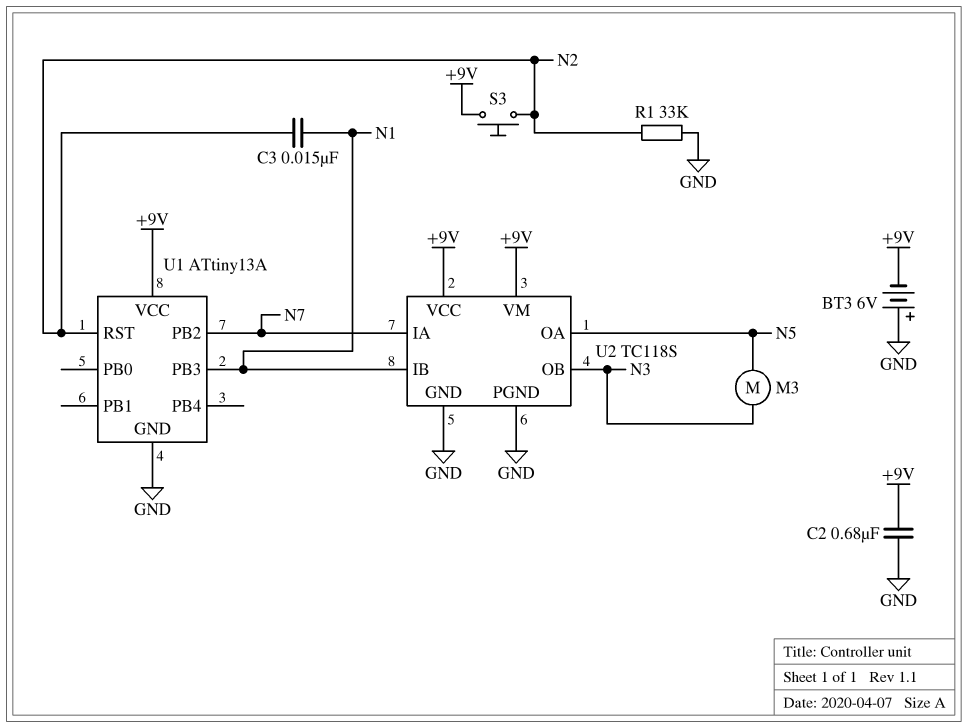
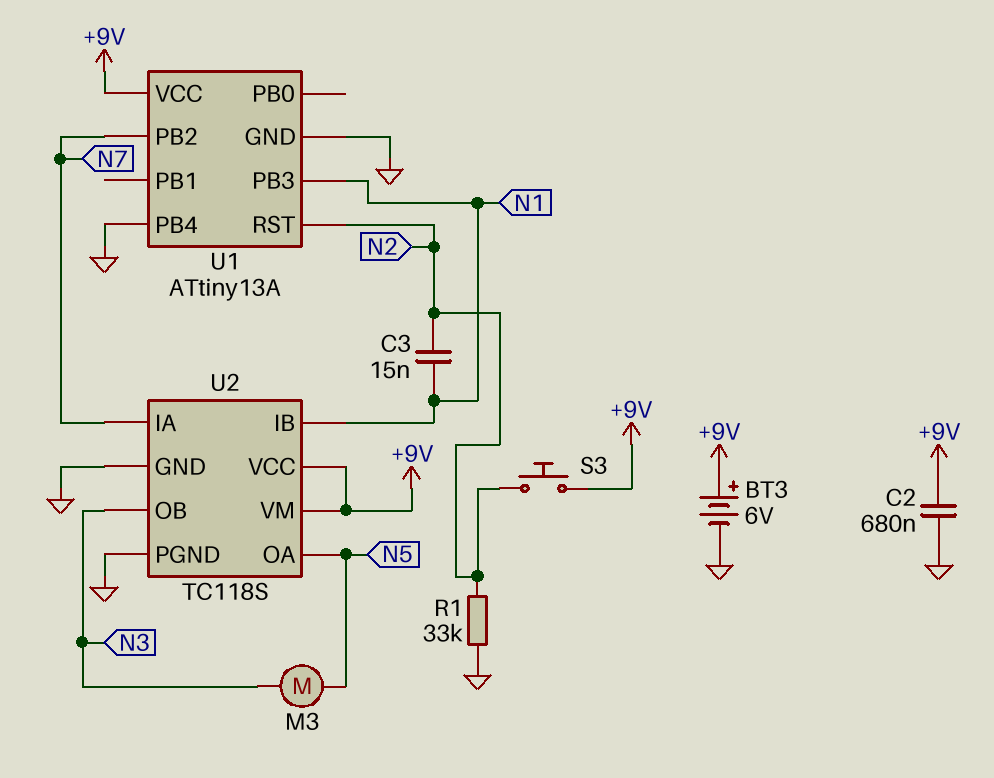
BT3: 6V (plus GND, minus +9V) -> 6V (plus +9V, minus GND)
U1 pin PB4: none -> GND

